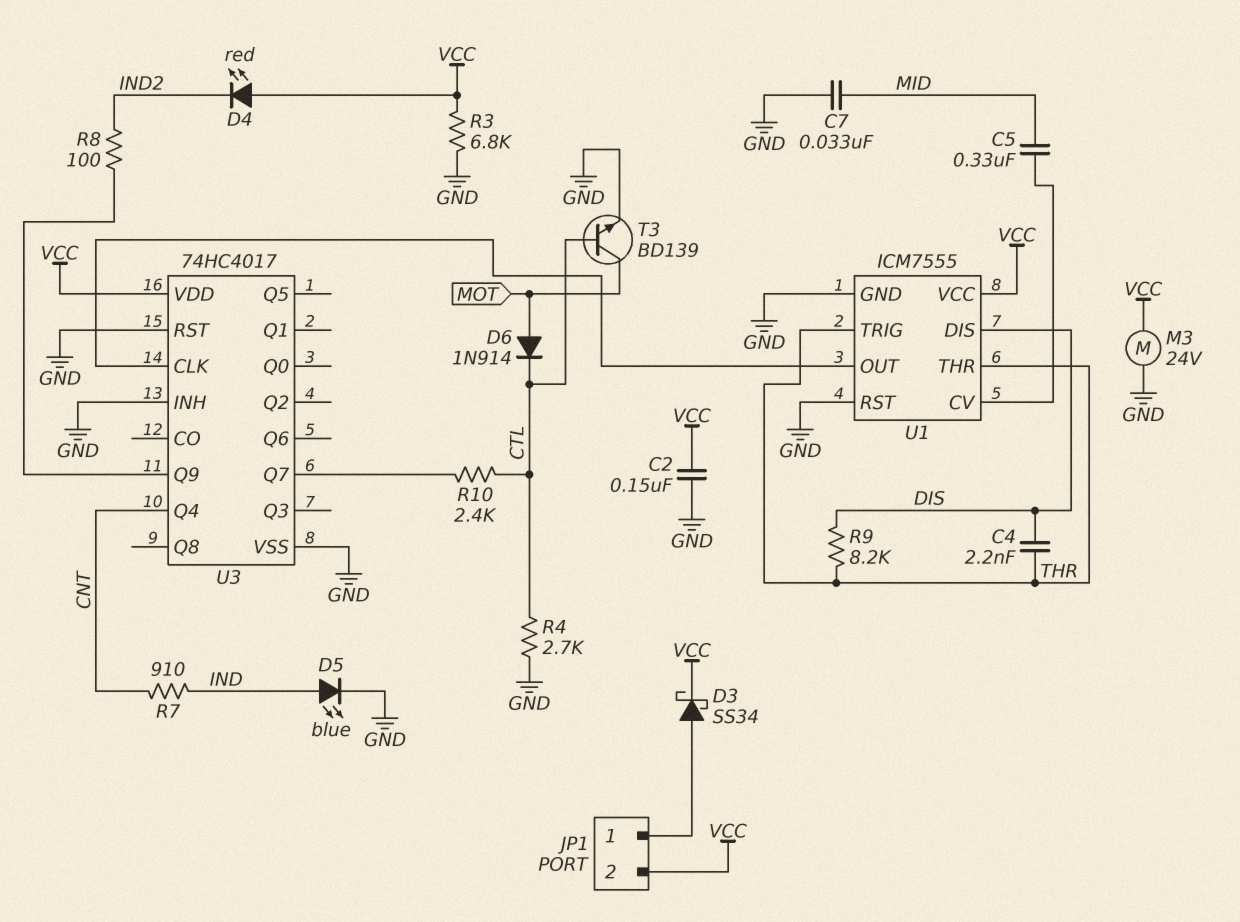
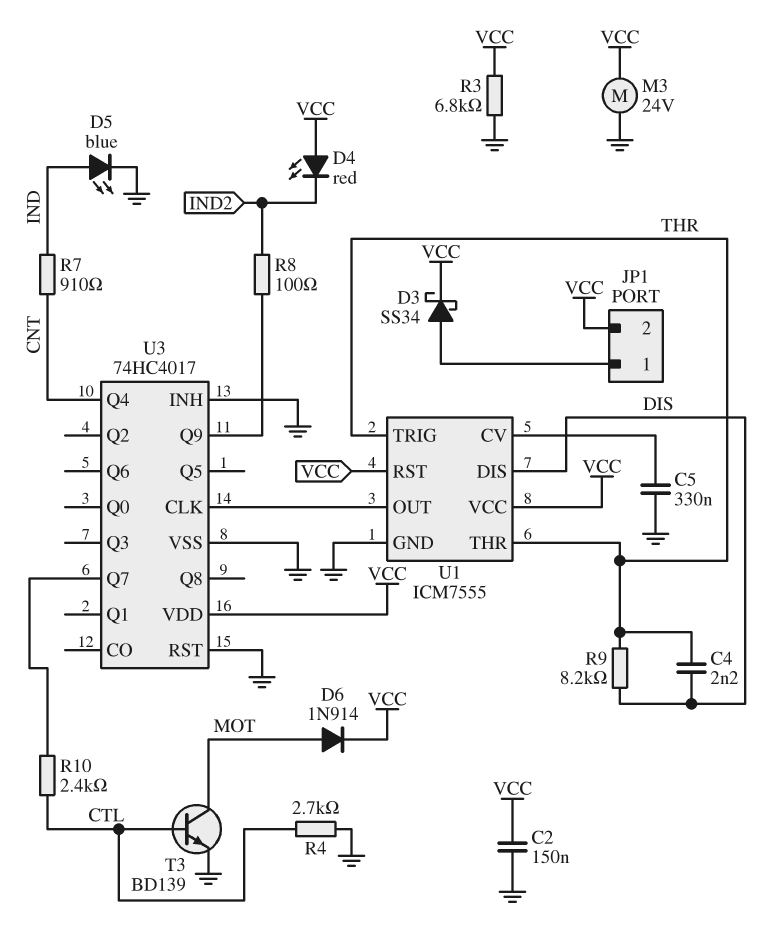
C5: 330nF (MID, U1/CV) -> 330nF (GND, U1/CV)
C7: 33nF (GND, MID) -> none
D6: diode 1N914 (A MOT, K CTL) -> diode 1N914 (A MOT, K VCC)
U1 pin RST: GND -> VCC

